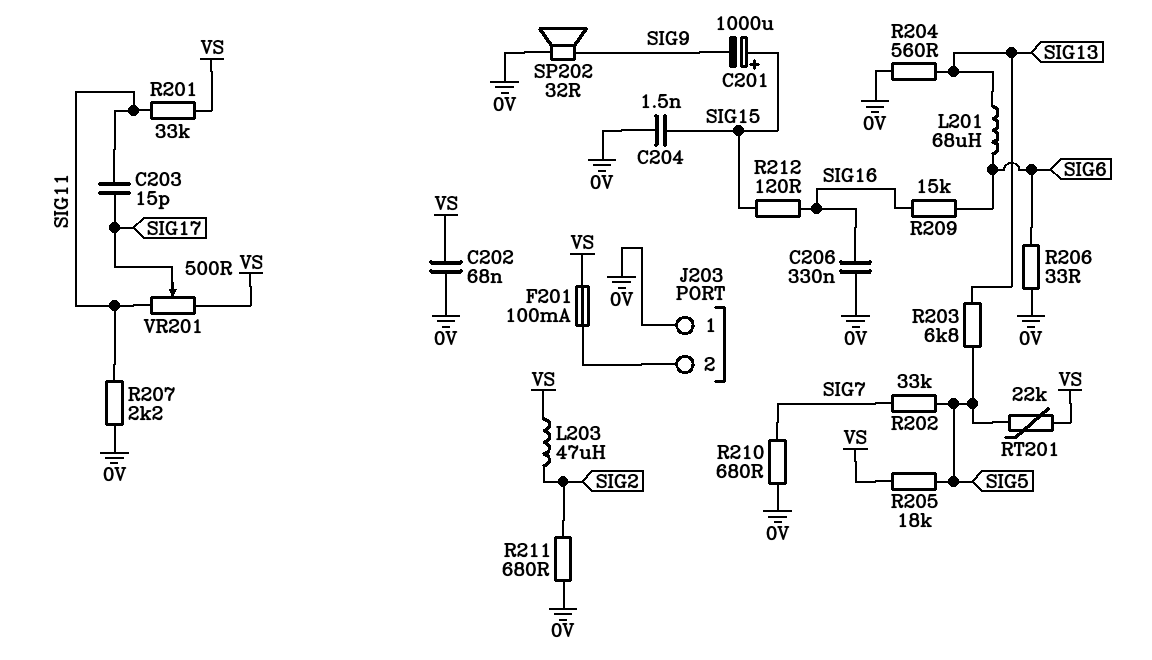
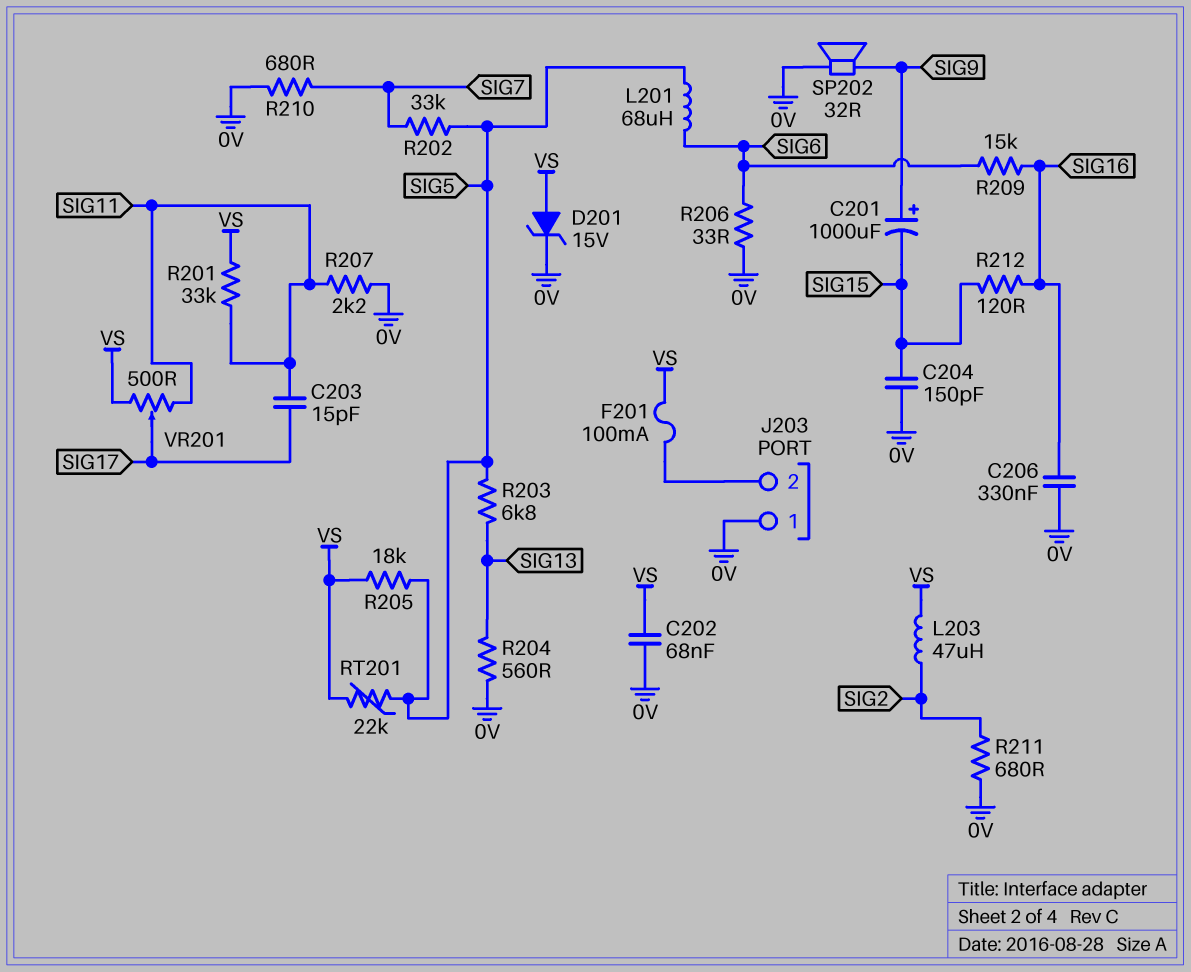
C201: 1000uF (plus SIG15, minus SIG9) -> 1000uF (plus SIG9, minus SIG15)
C204: 1.5nF (0V, SIG15) -> 150pF (0V, SIG15)
D201: none -> zener 15V (A VS, K 0V)
L201: 68uH (SIG6, SIG13) -> 68uH (SIG5, SIG6)

